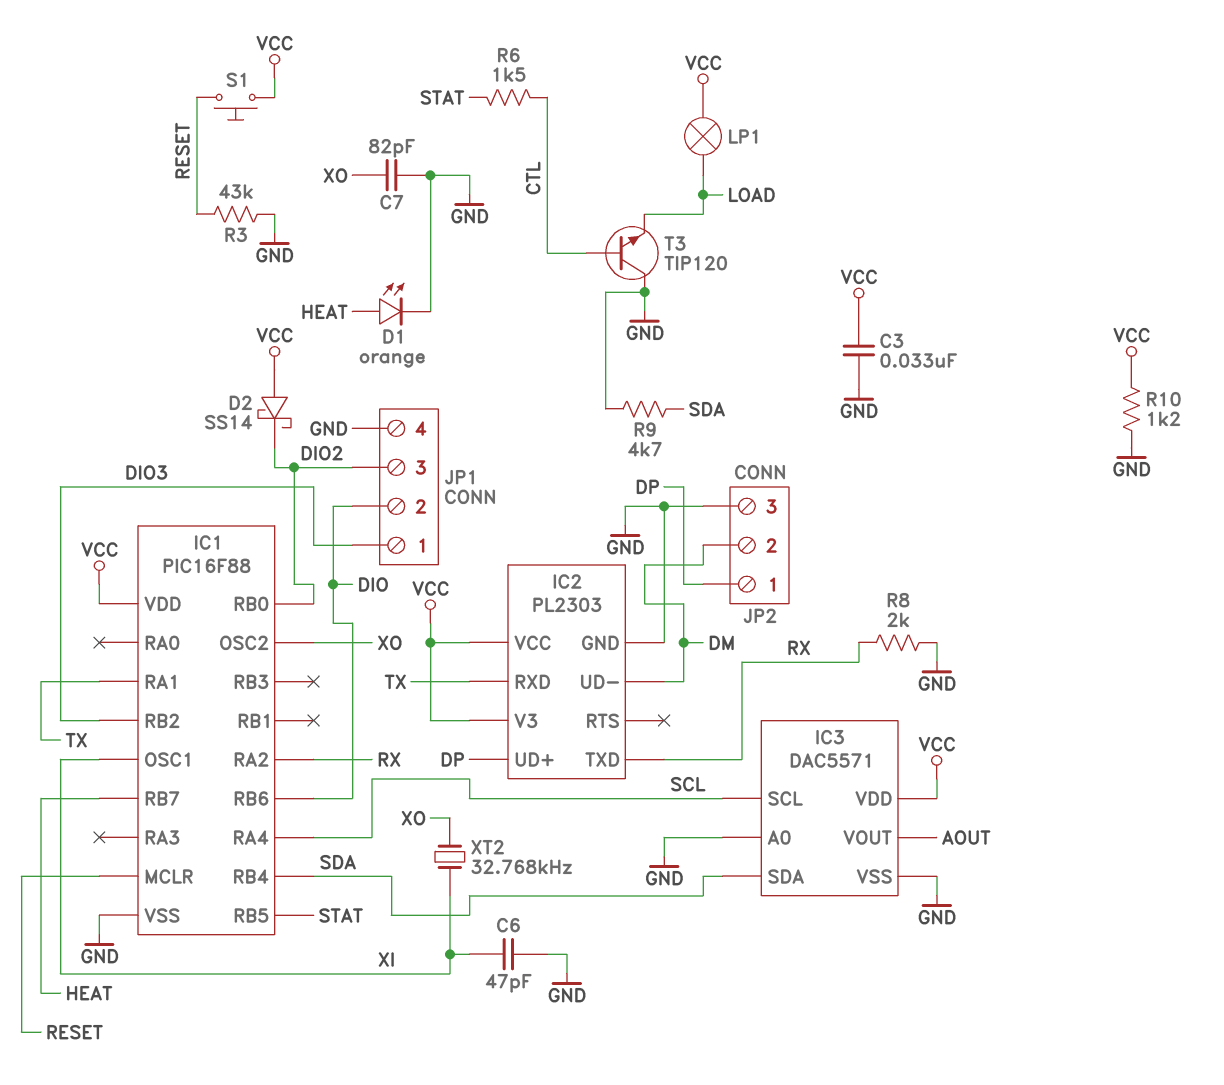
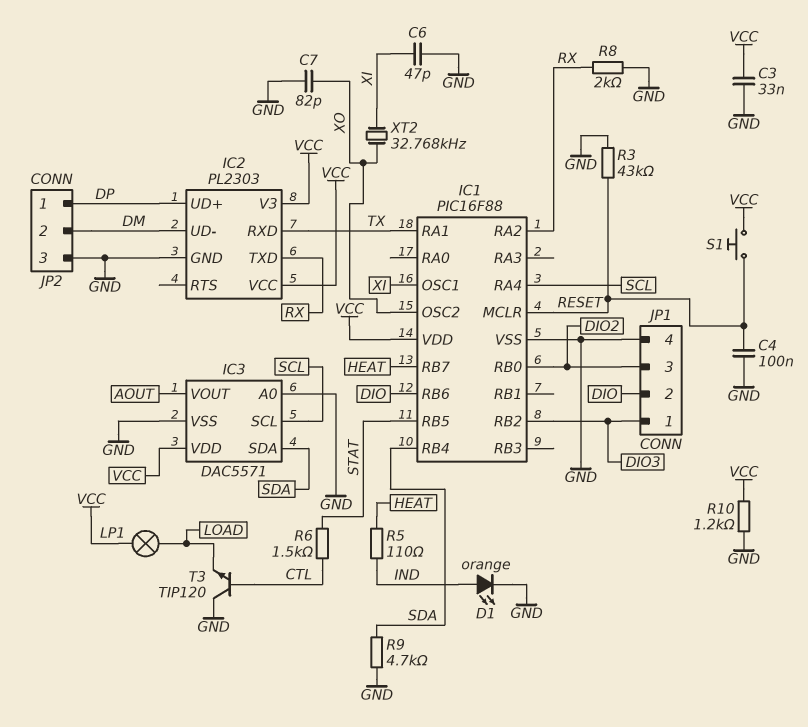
C4: none -> 100nF (GND, RESET)
D1: LED orange (A HEAT, K GND) -> LED orange (A IND, K GND)
D2: schottky SS14 (A VCC, K DIO2) -> none
R5: none -> 110 (HEAT, IND)

